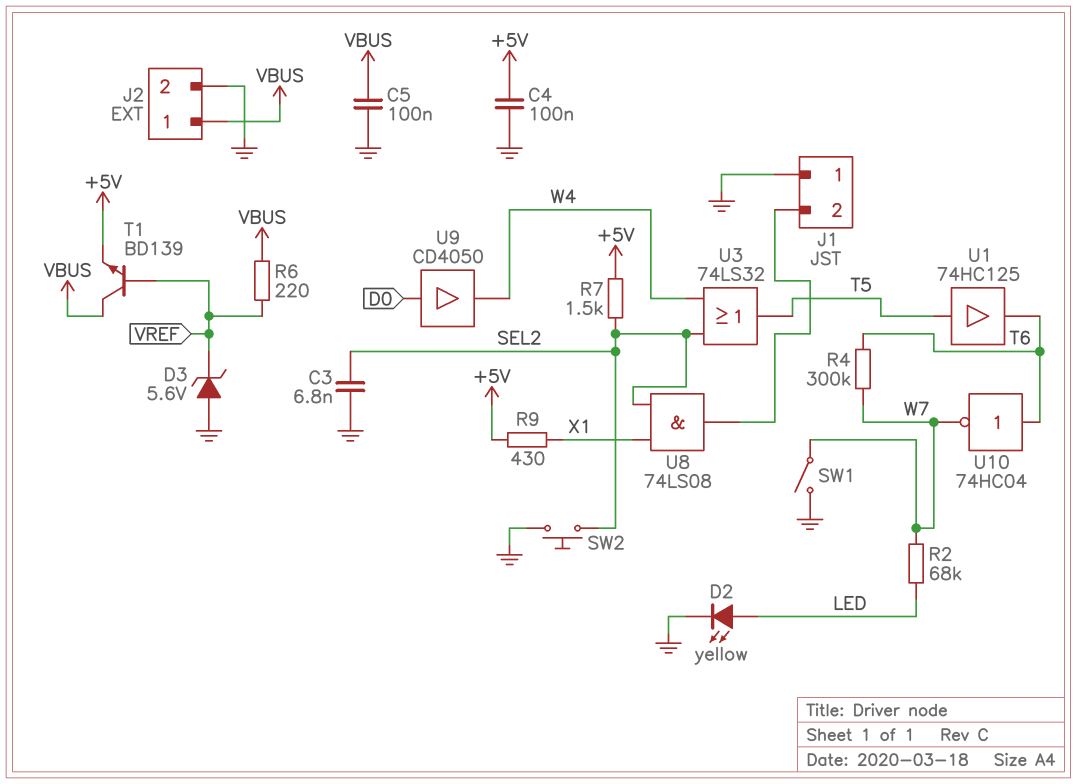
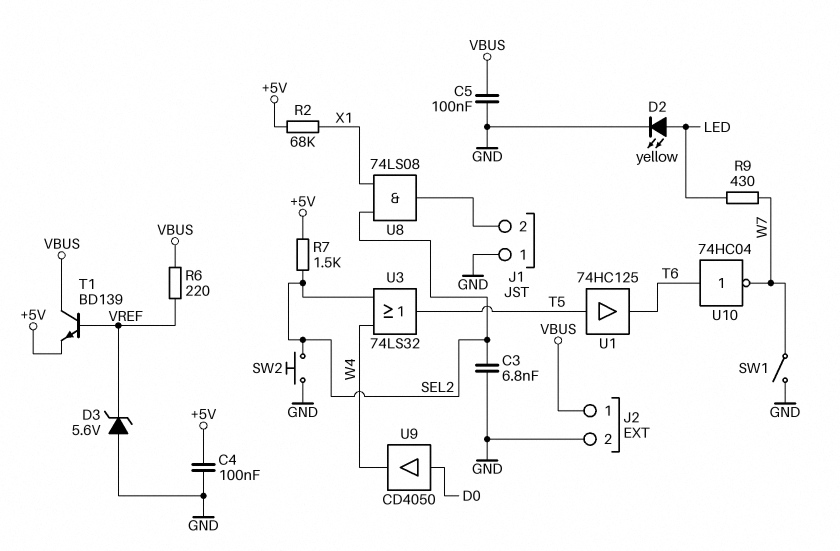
R2: 68k (LED, W7) -> 68k (+5V, X1)
R4: 300k (T6, W7) -> none
R9: 430 (+5V, X1) -> 430 (LED, W7)

